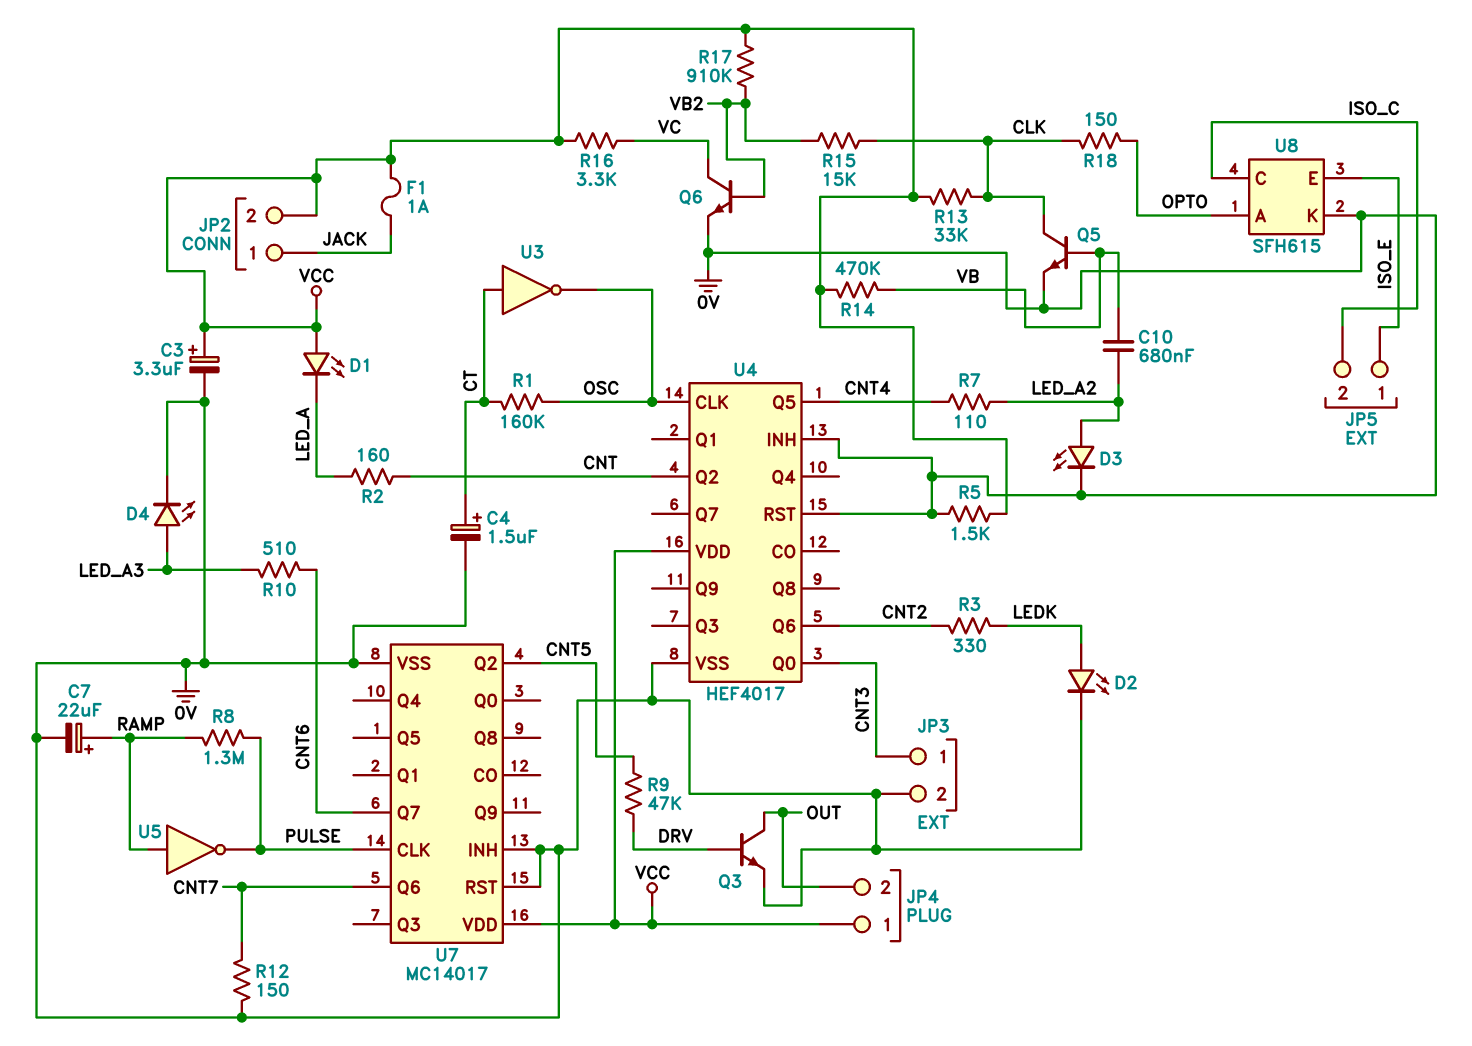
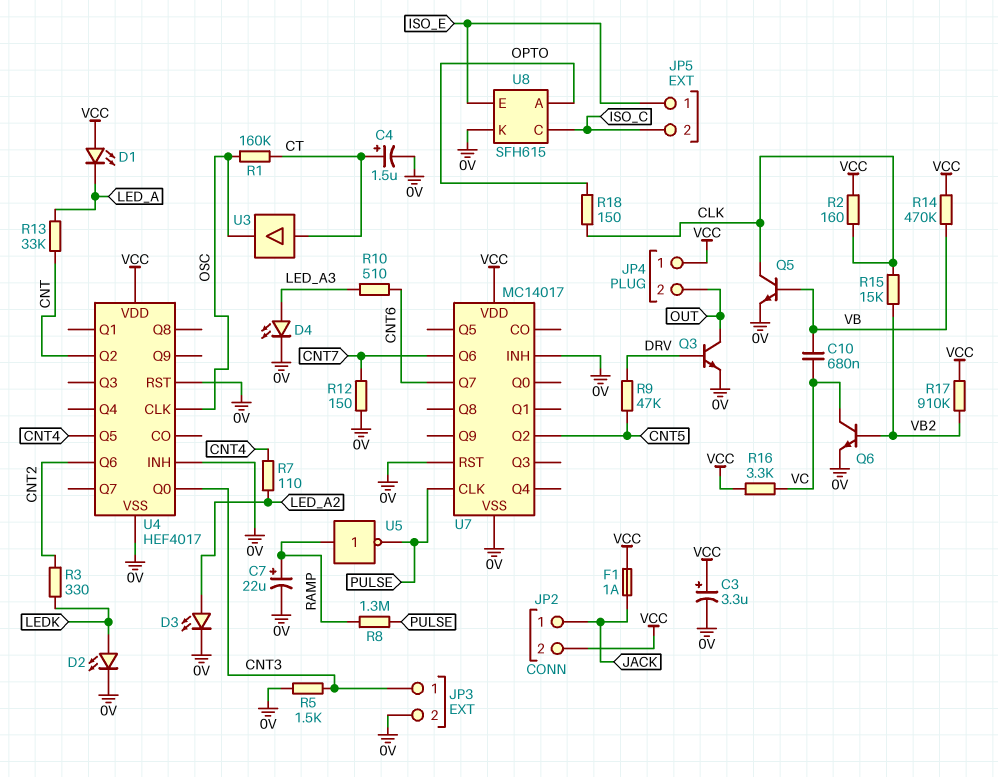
C10: 680nF (LED_A2, VB) -> 680nF (VB, VC)
R2: 160 (CNT, LED_A) -> 160 (CLK, VCC)
R5: 1.5k (0V, VCC) -> 1.5k (0V, CNT3)
R13: 33k (CLK, VCC) -> 33k (CNT, LED_A)
U3: NOT (in CT, out OSC) -> buffer (in CT, out OSC)

